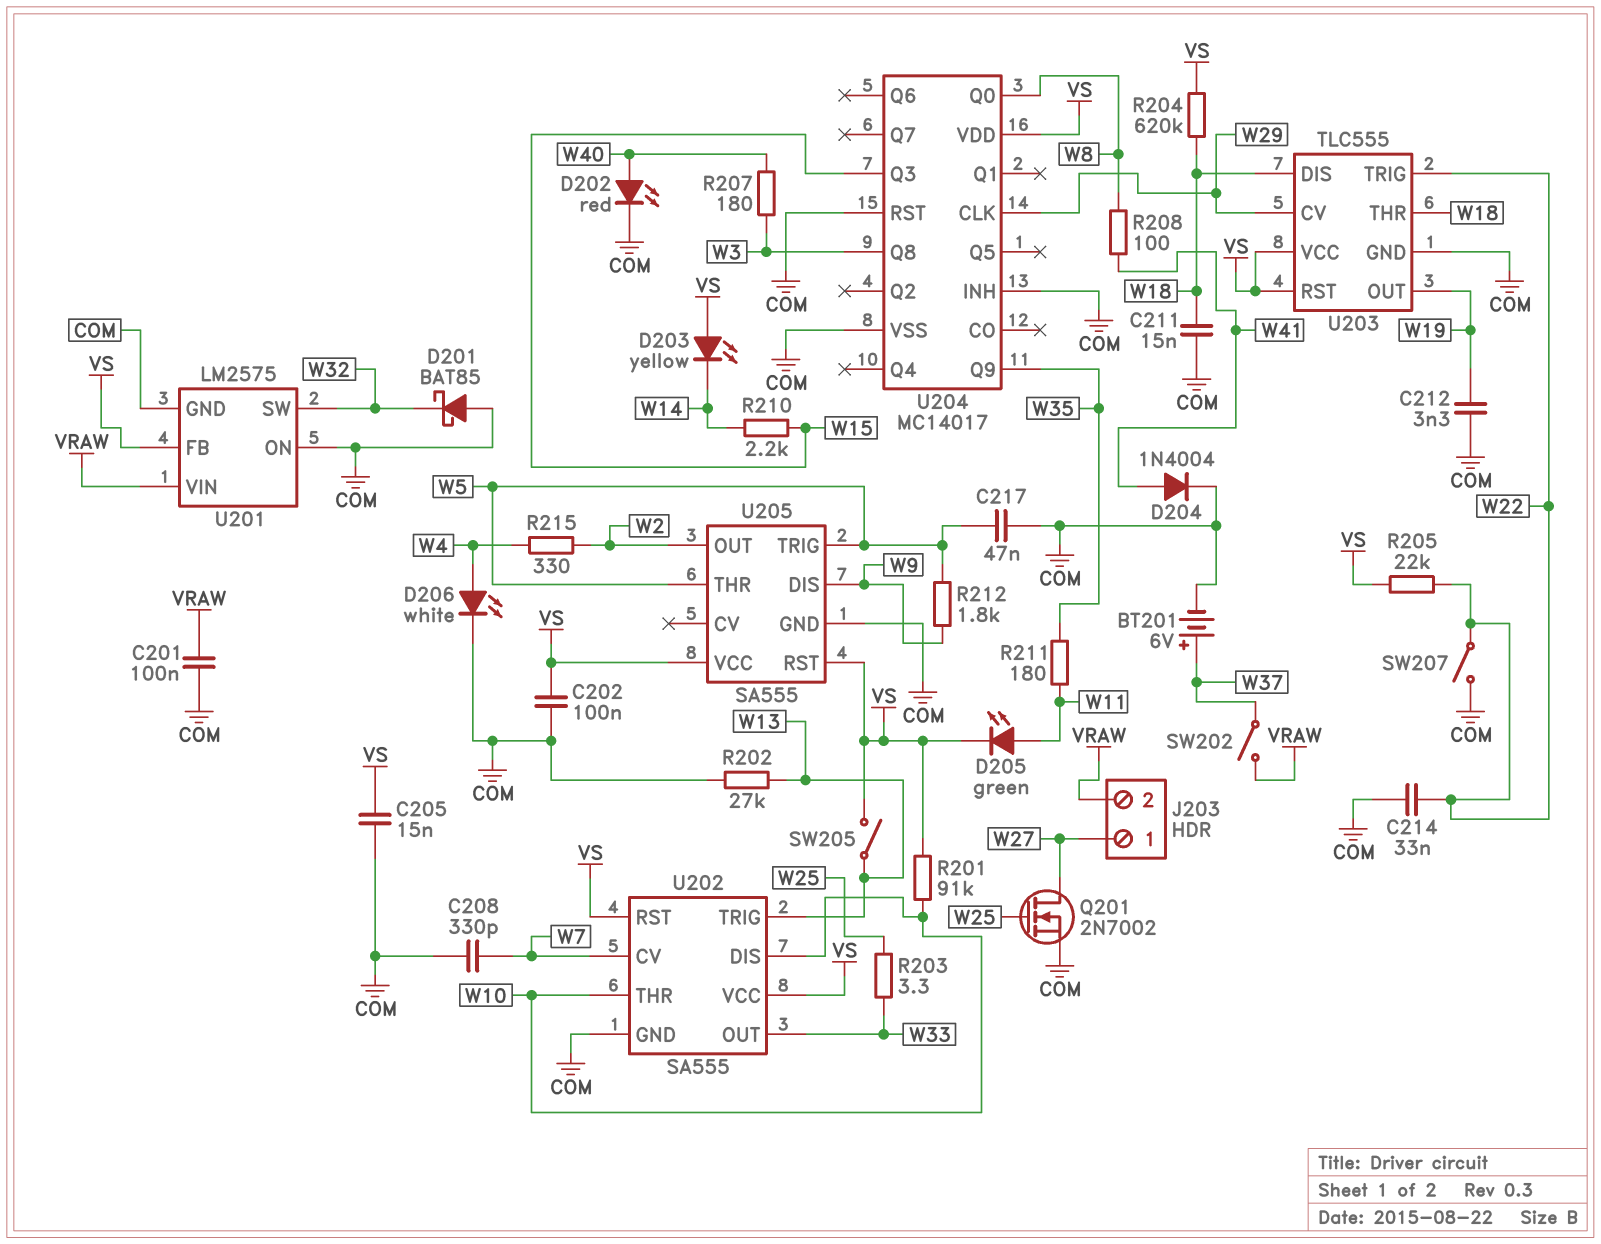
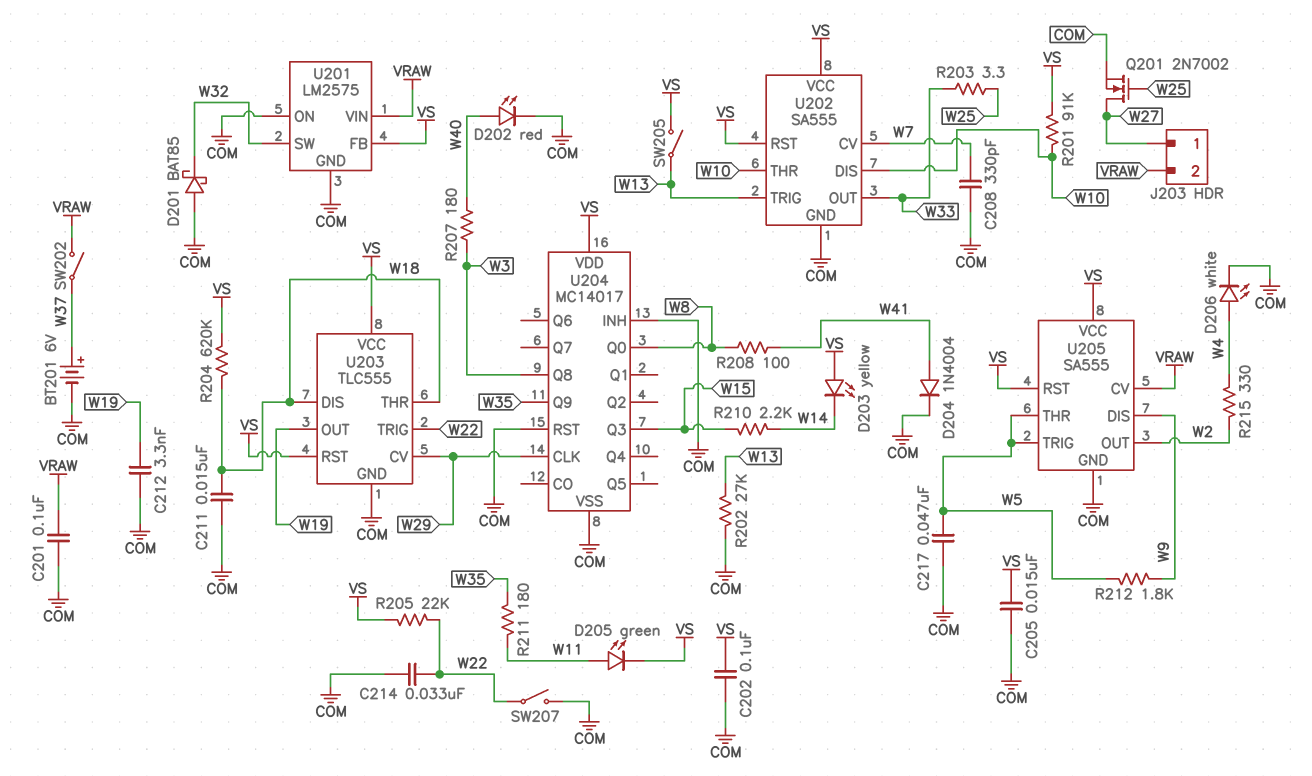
U205 pin CV: none -> VRAW

